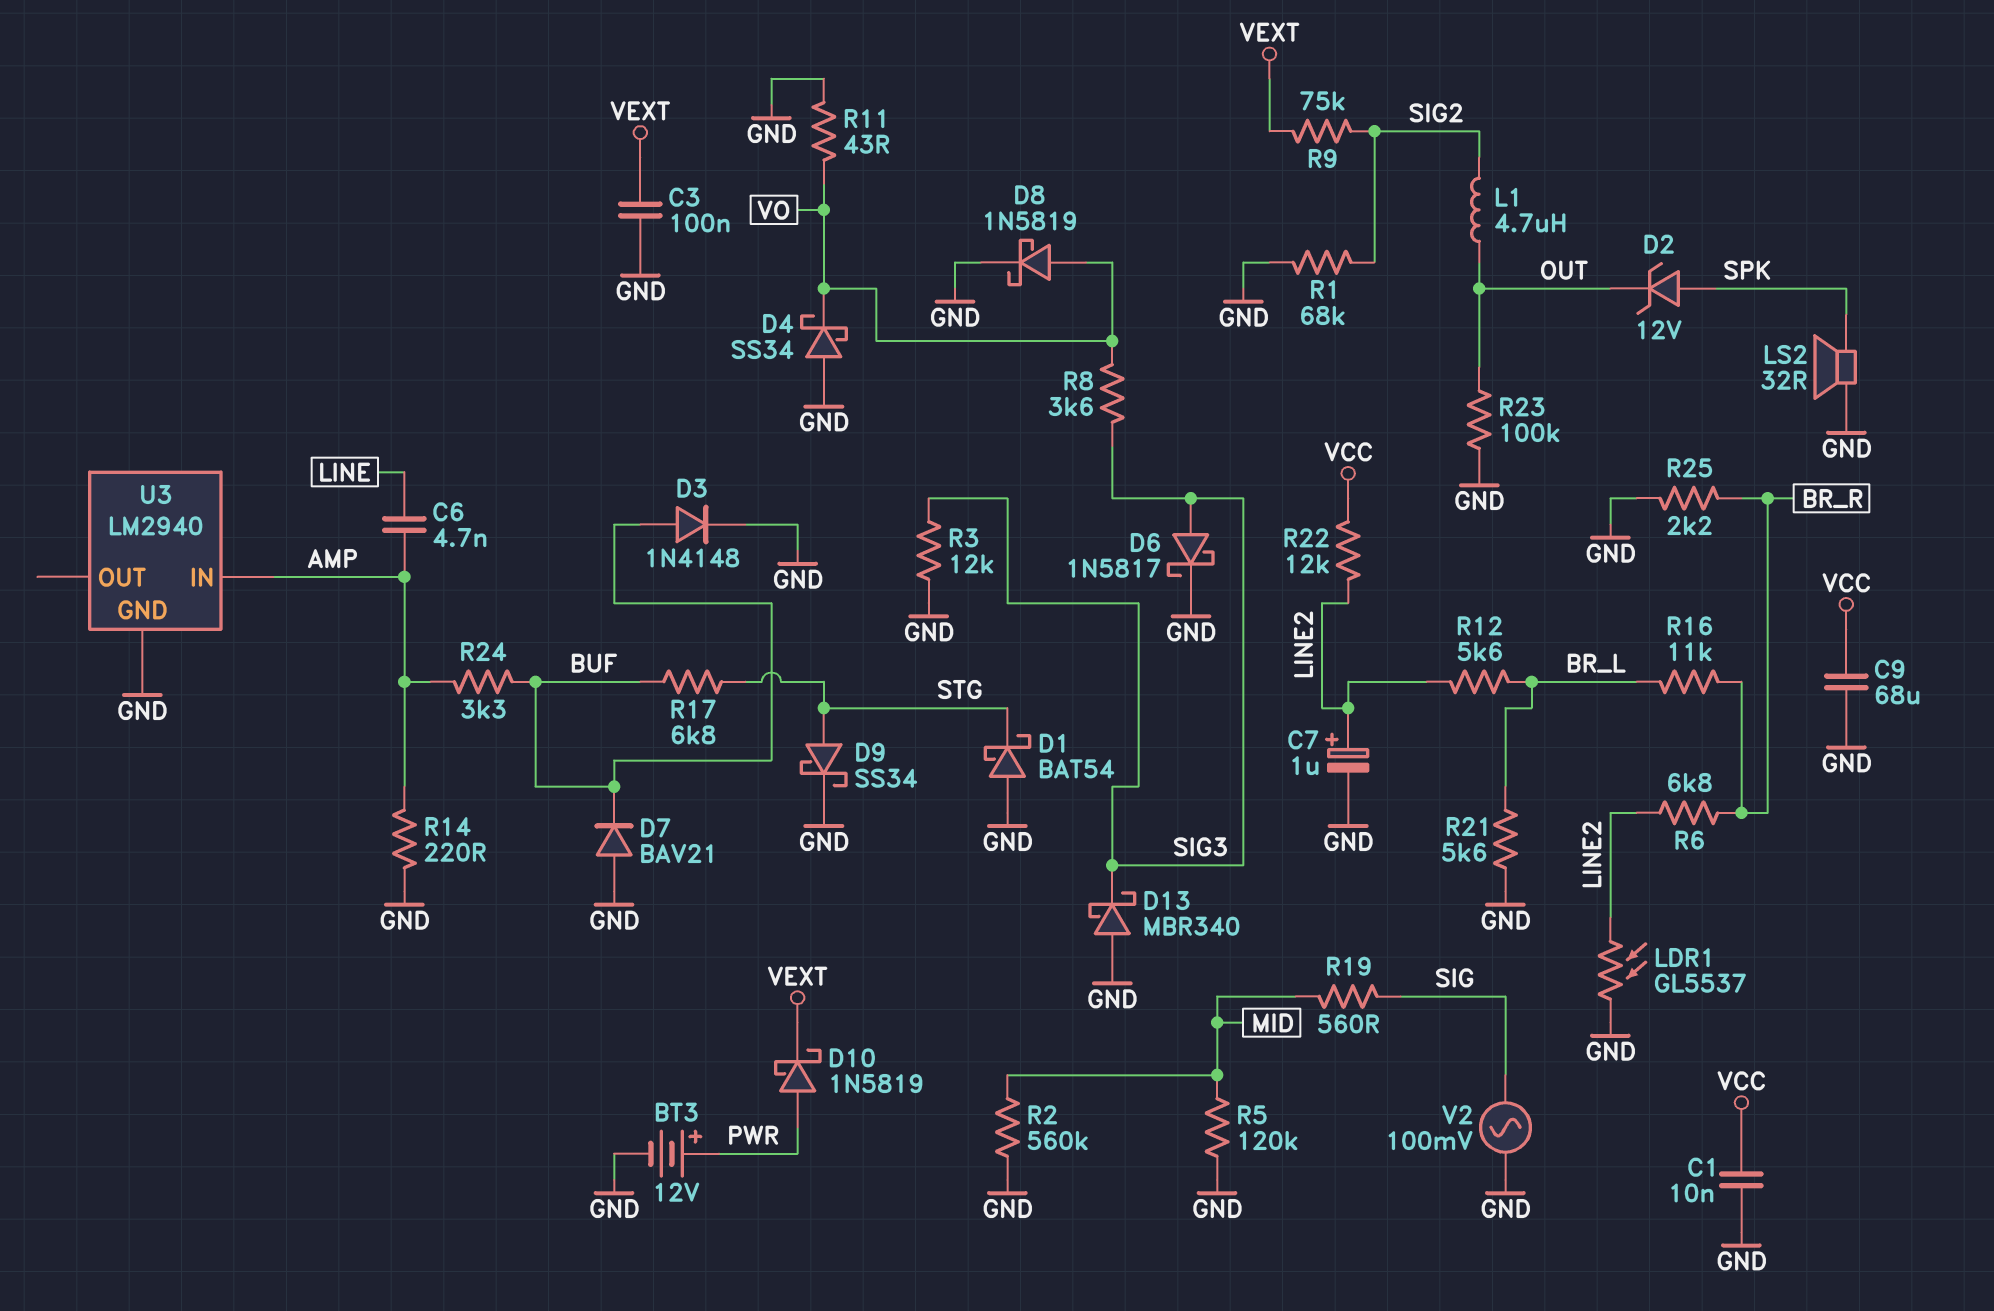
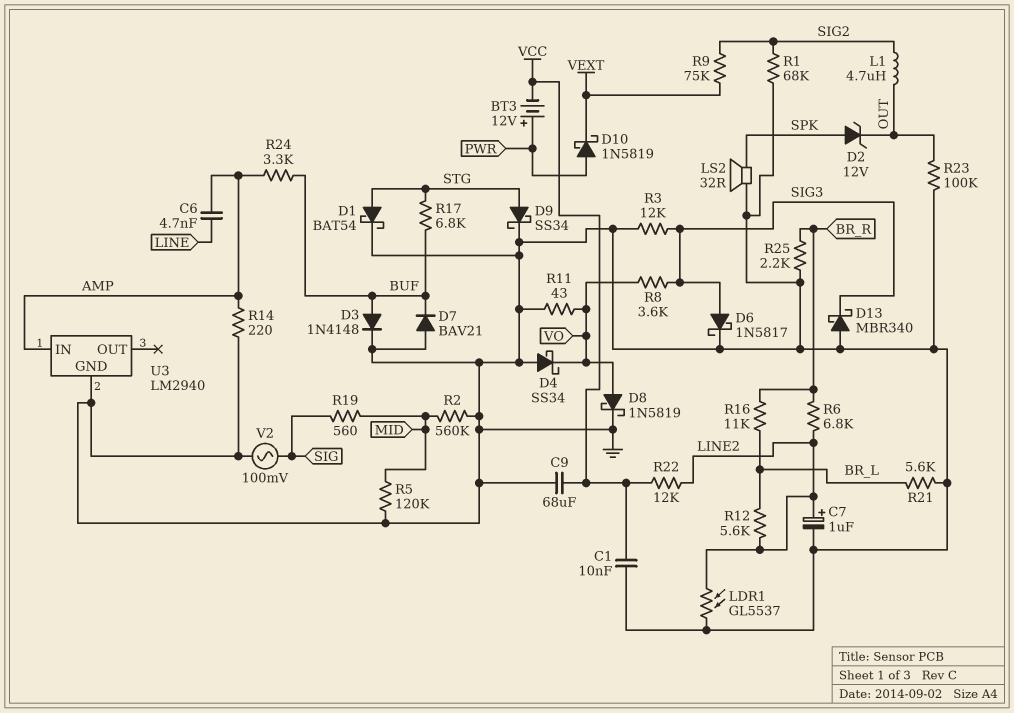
BT3: 12V (plus PWR, minus GND) -> 12V (plus PWR, minus VCC)
C3: 100nF (GND, VEXT) -> none
D1: schottky BAT54 (A GND, K STG) -> schottky BAT54 (A STG, K GND)

